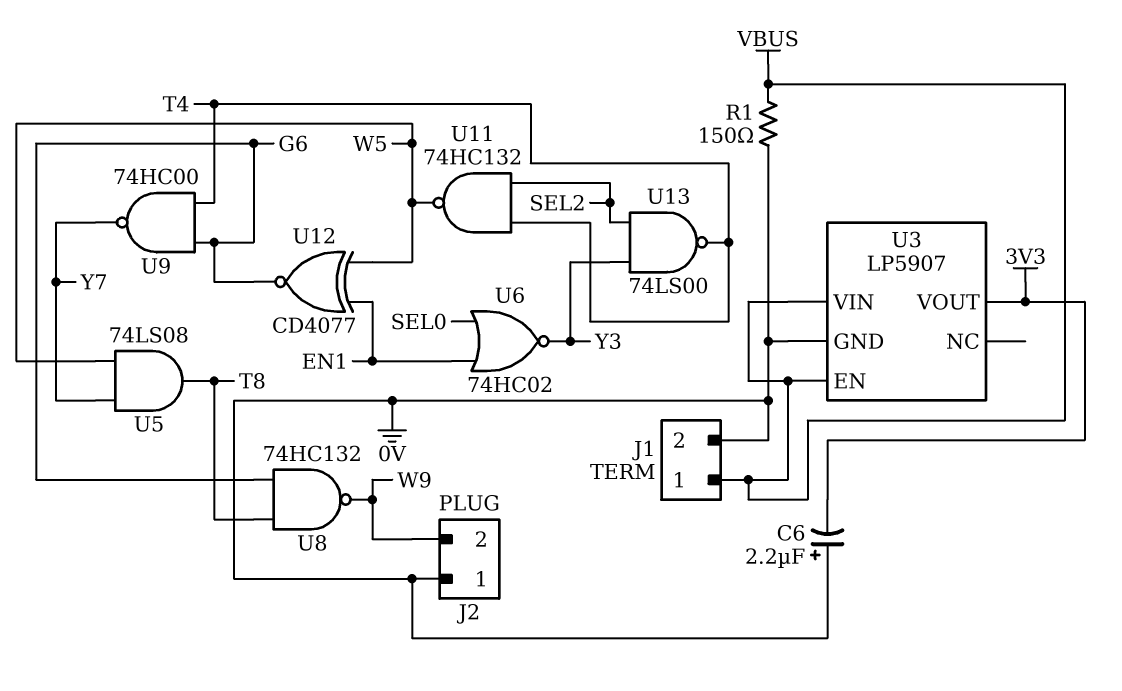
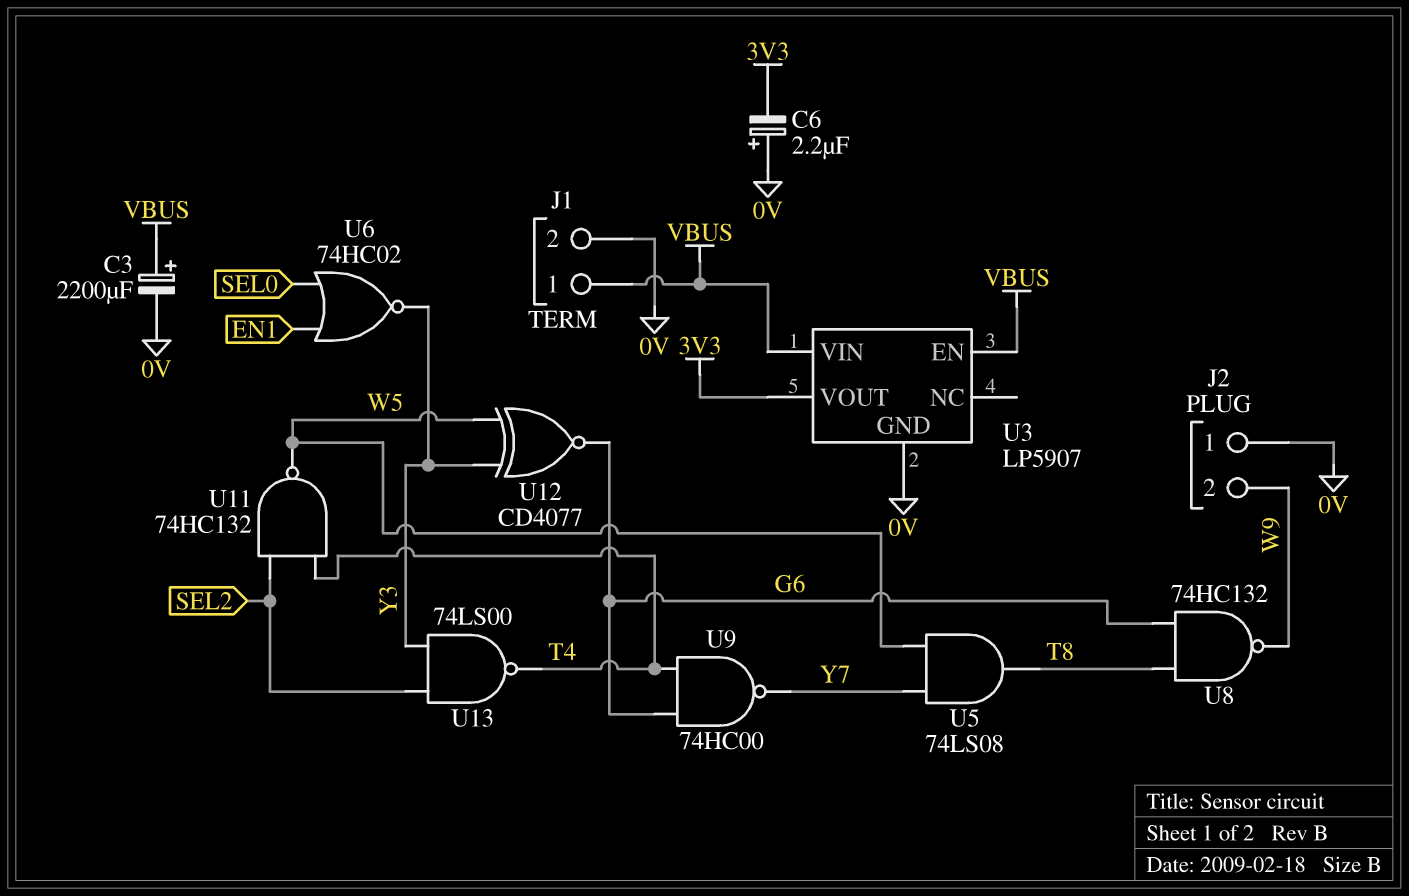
C3: none -> 2200uF (plus VBUS, minus 0V)
R1: 150 (0V, VBUS) -> none
U12: XNOR CD4077 (in EN1, in W5, out G6) -> XNOR CD4077 (in W5, in Y3, out G6)

